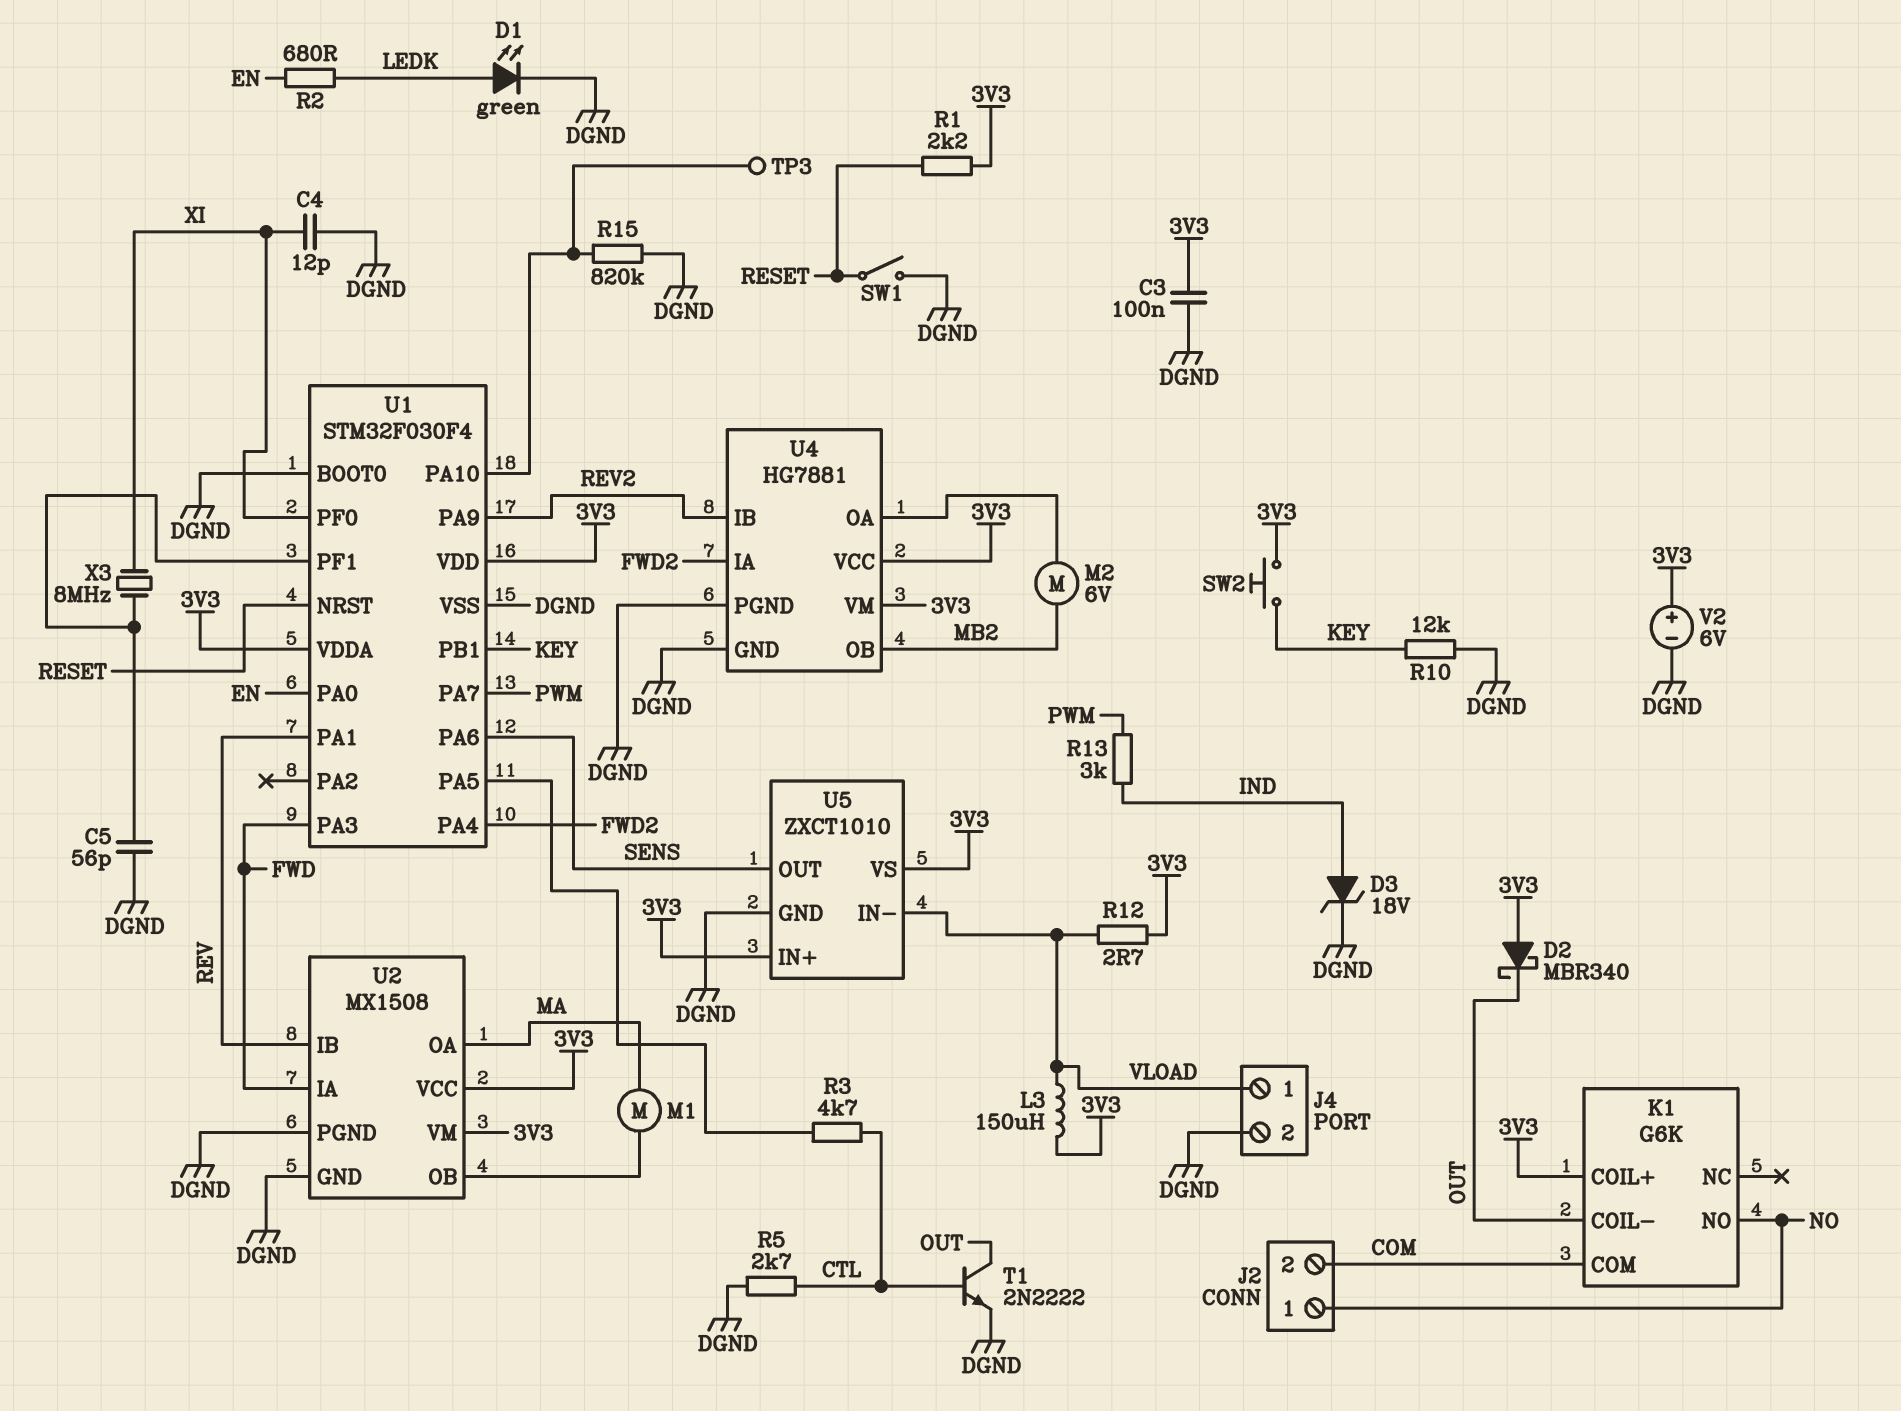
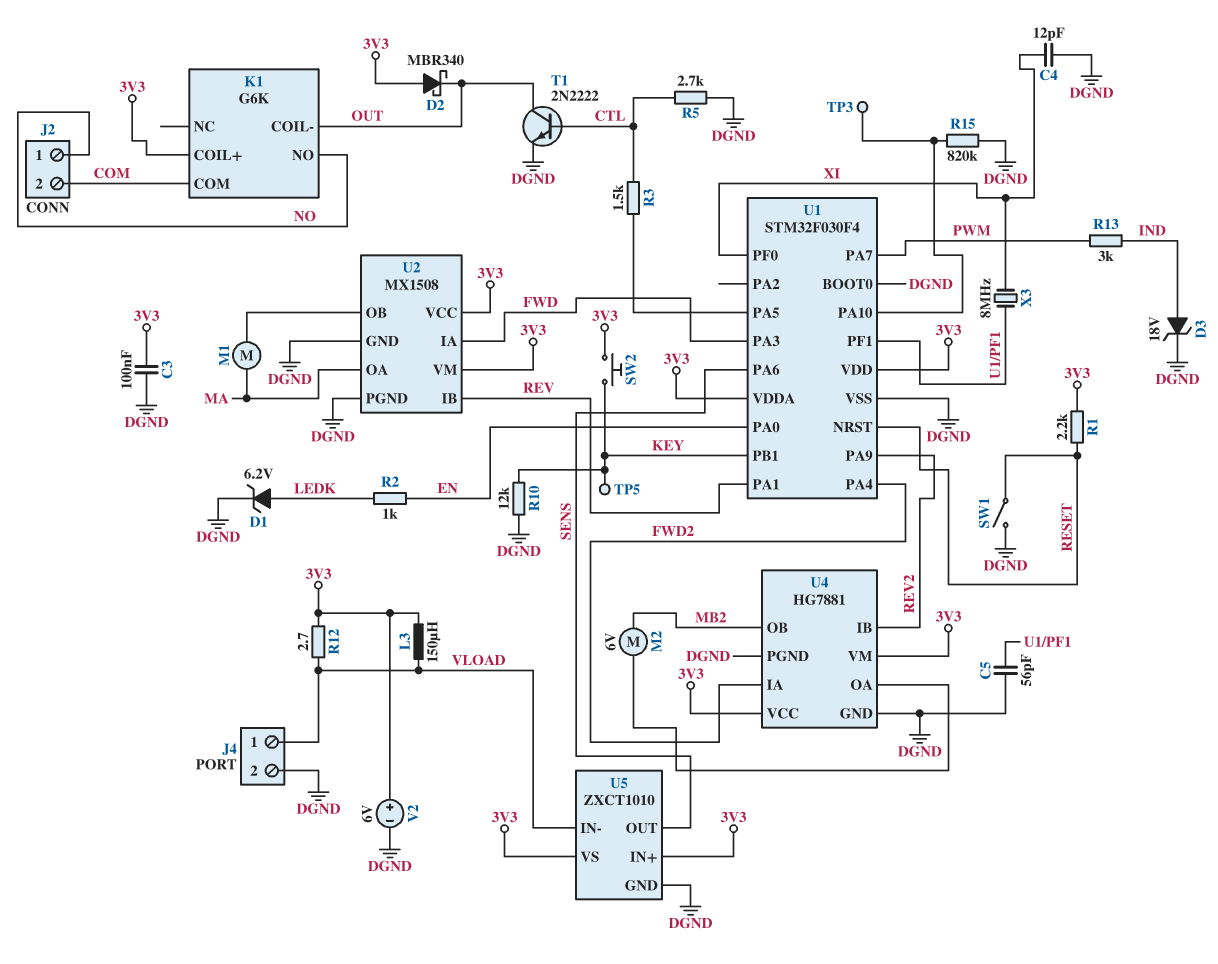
D1: LED green (A LEDK, K DGND) -> zener 6.2V (A LEDK, K DGND)
R2: 680 (EN, LEDK) -> 1k (EN, LEDK)
R3: 4.7k (CTL, U1/PA5) -> 1.5k (CTL, U1/PA5)
TP5: none -> test point (KEY)

